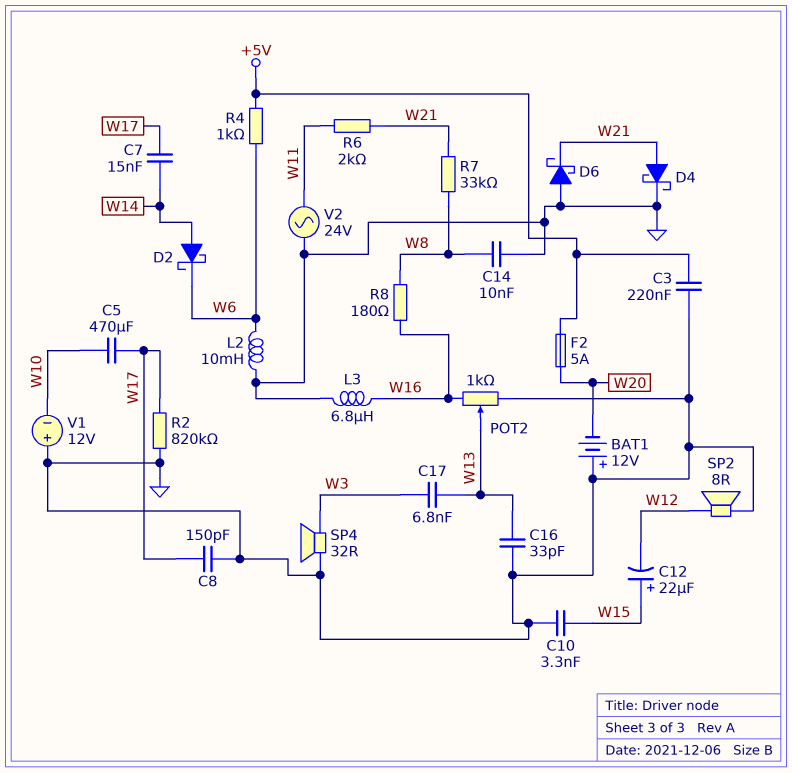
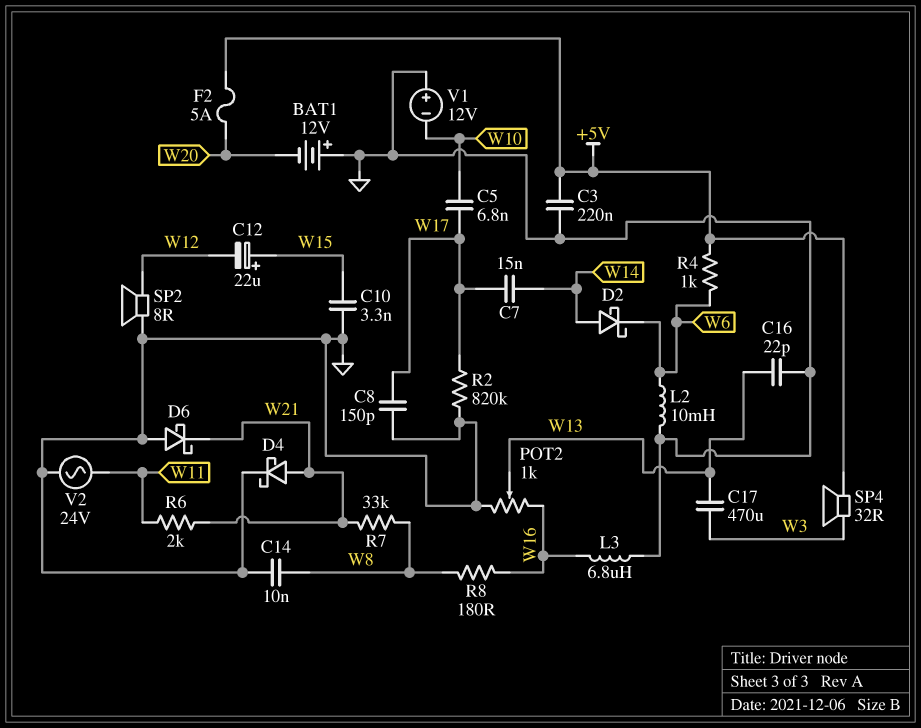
C5: 470uF (W10, W17) -> 6.8nF (W10, W17)
C16: 33pF (GND, W13) -> 22pF (GND, W13)
C17: 6.8nF (W3, W13) -> 470uF (W3, W13)
SP4: speaker 32R (GND, W3) -> speaker 32R (+5V, W3)

